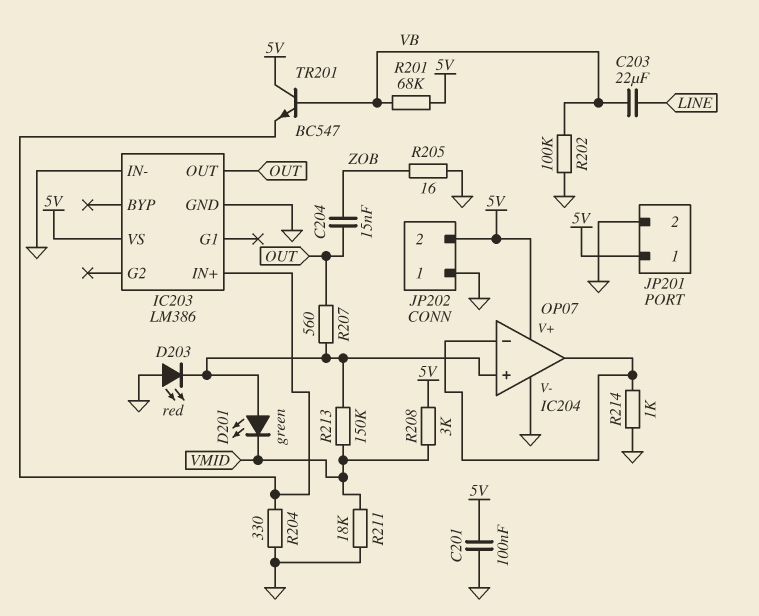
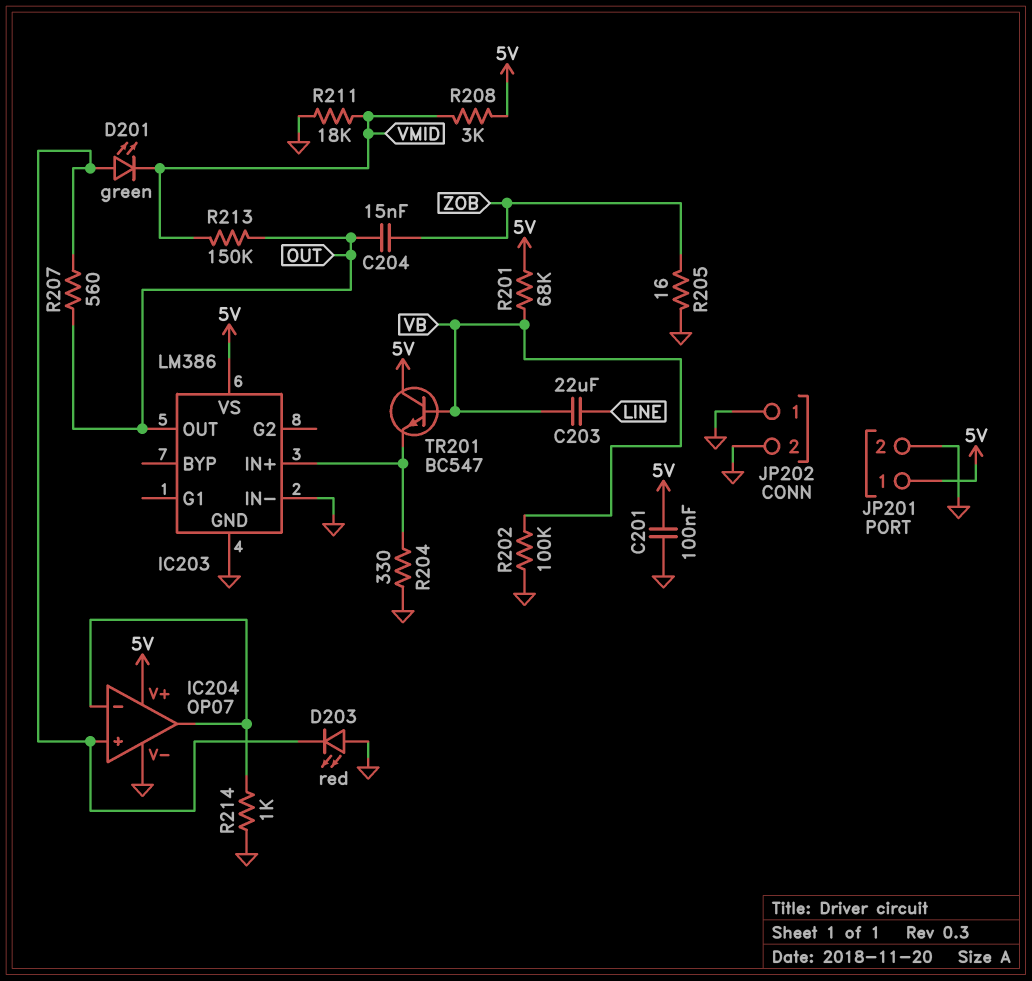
JP202 pin 2: 5V -> GND
R213: 150k (IC204/in+, VMID) -> 150k (OUT, VMID)

